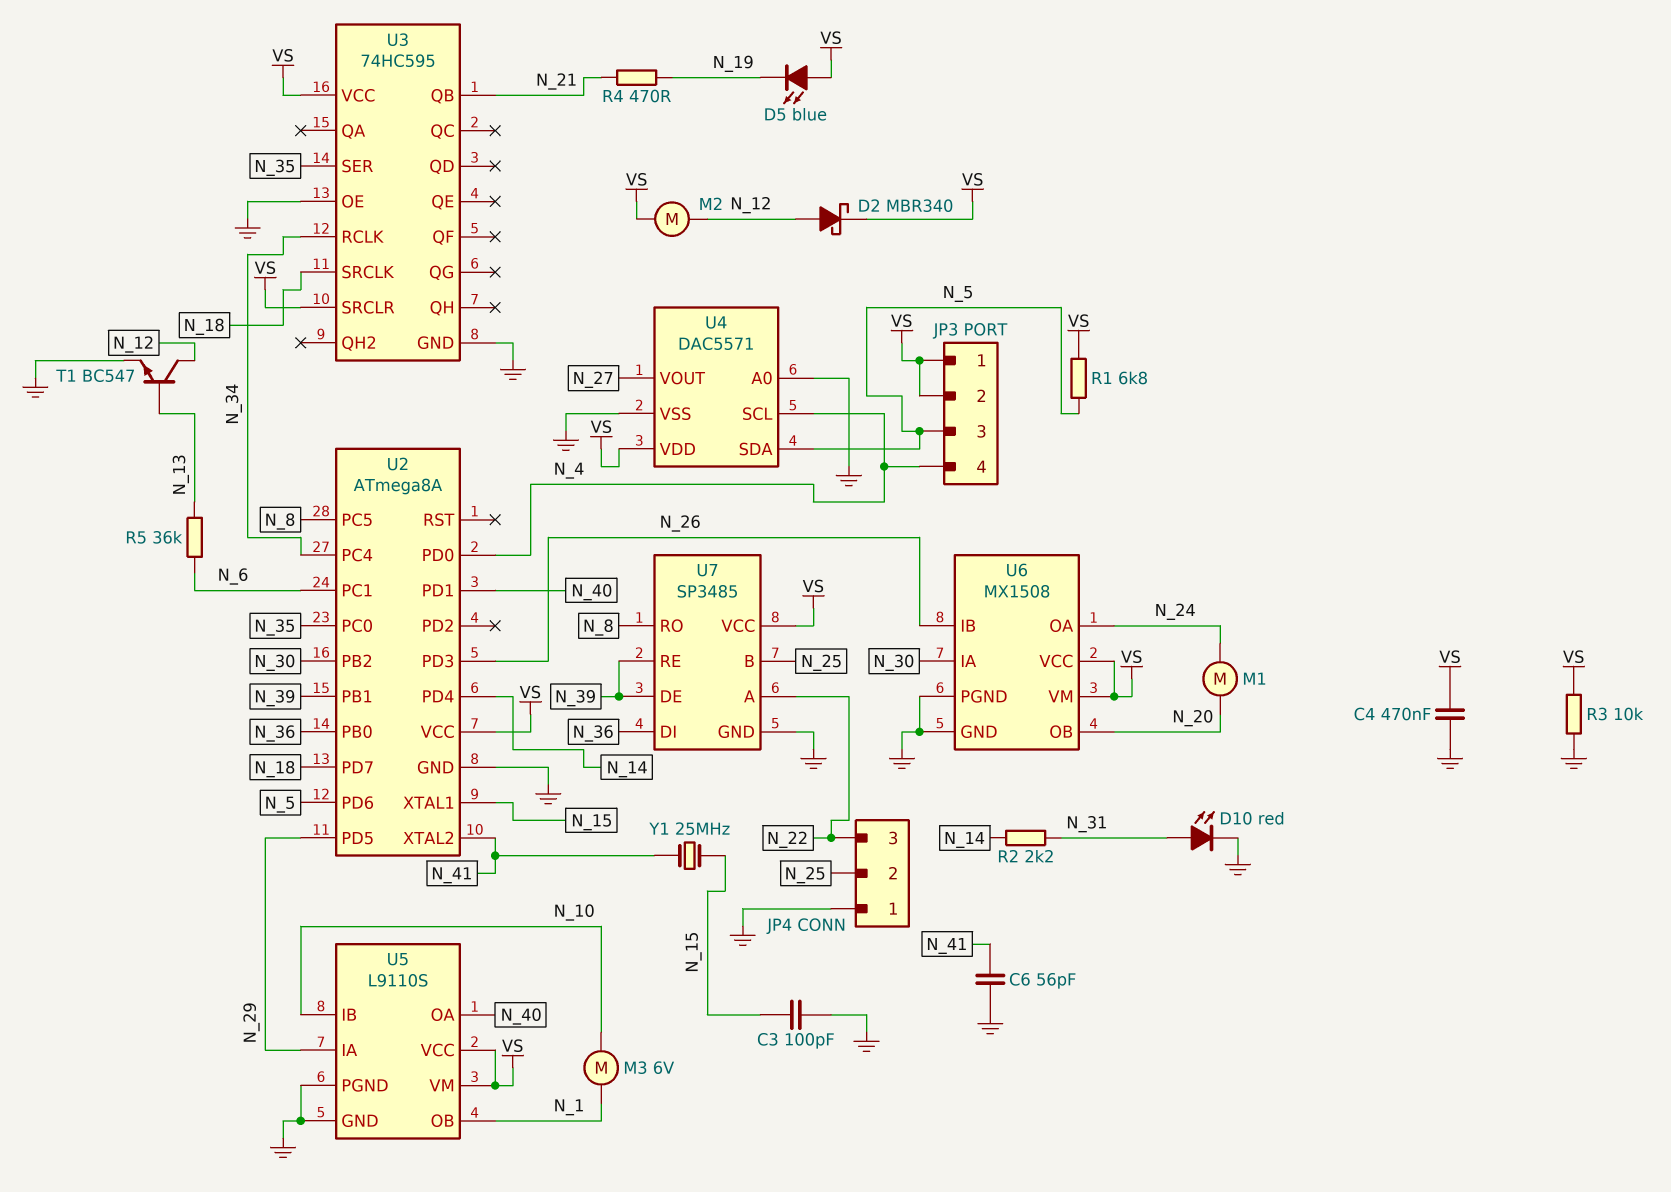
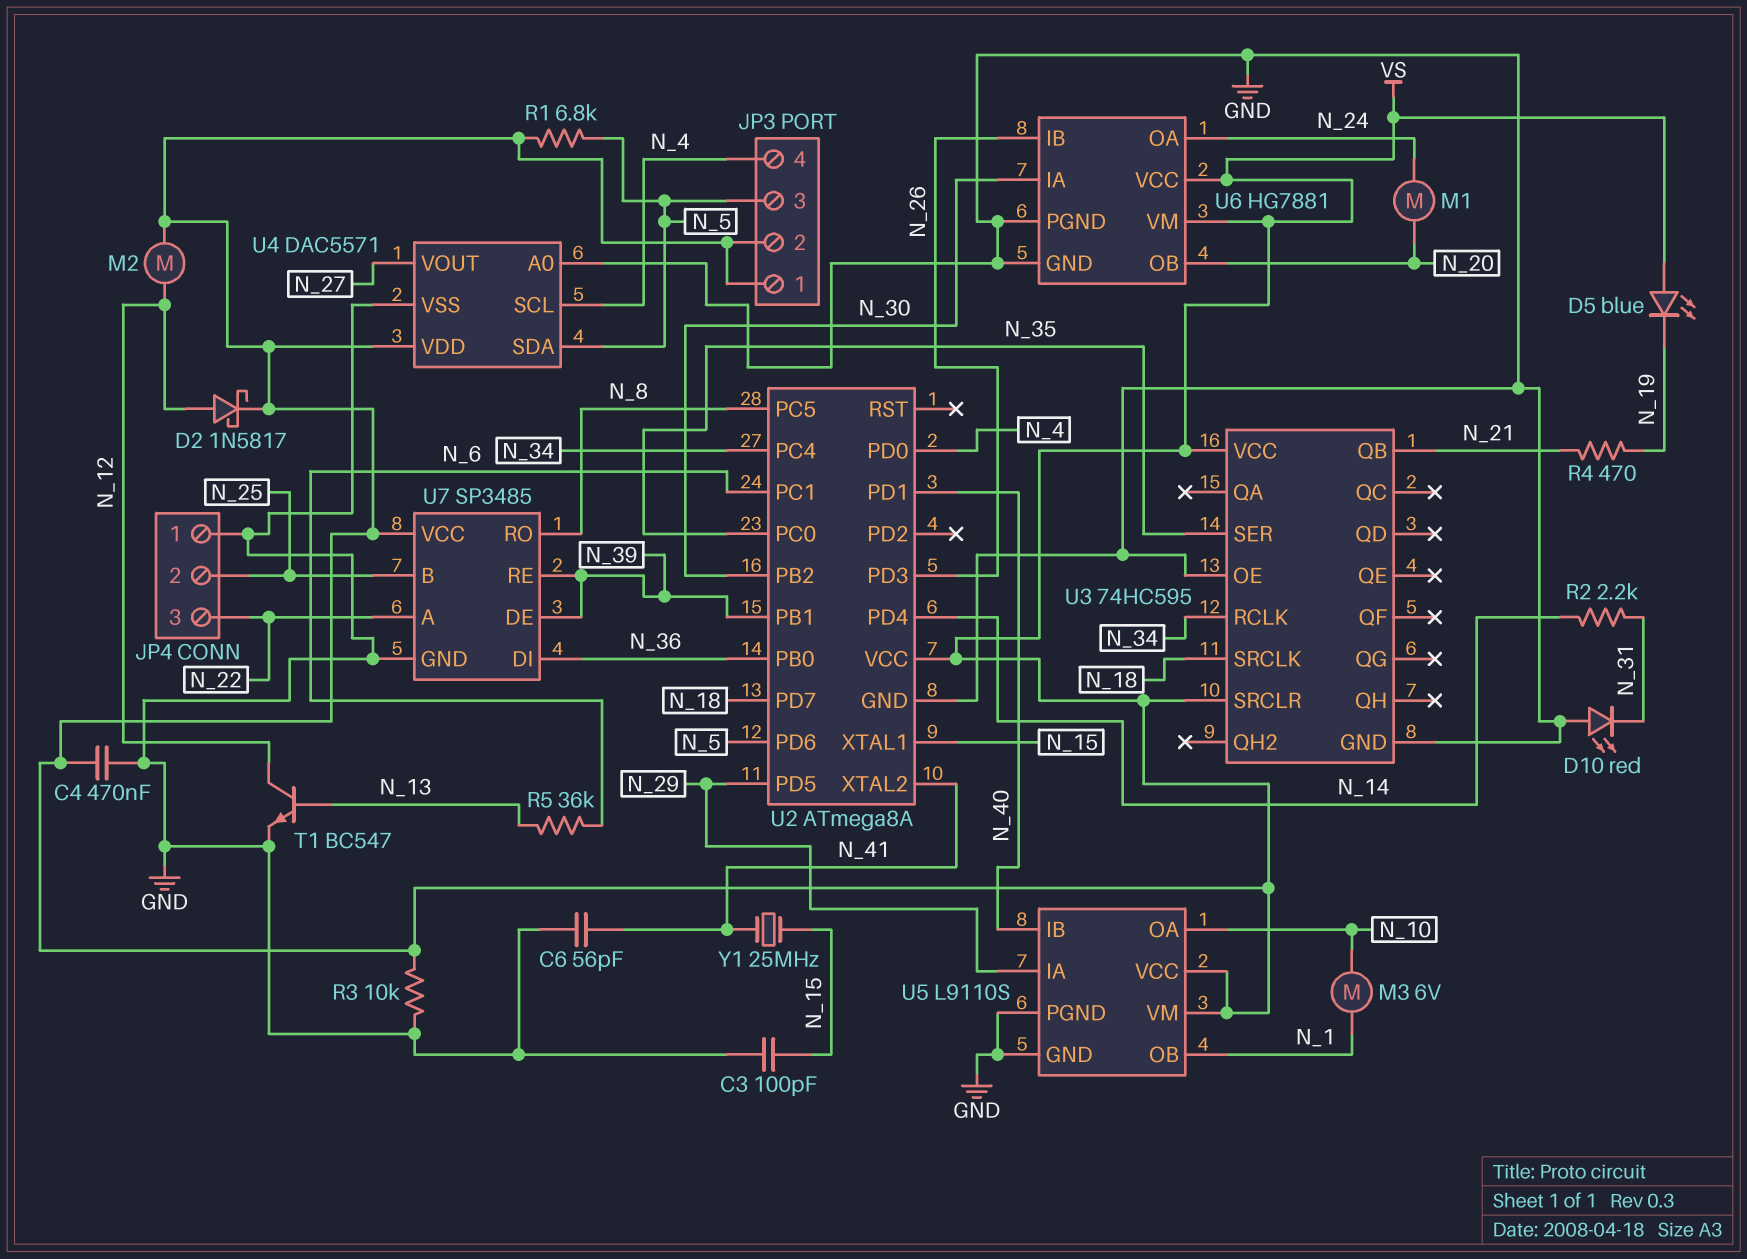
D2: schottky MBR340 (A N_12, K VS) -> schottky 1N5817 (A N_12, K VS)
D10: LED red (A N_31, K GND) -> LED red (A GND, K N_31)
U5 pin IB: N_10 -> N_40
U5 pin OA: N_40 -> N_10
U6: MX1508 -> HG7881

